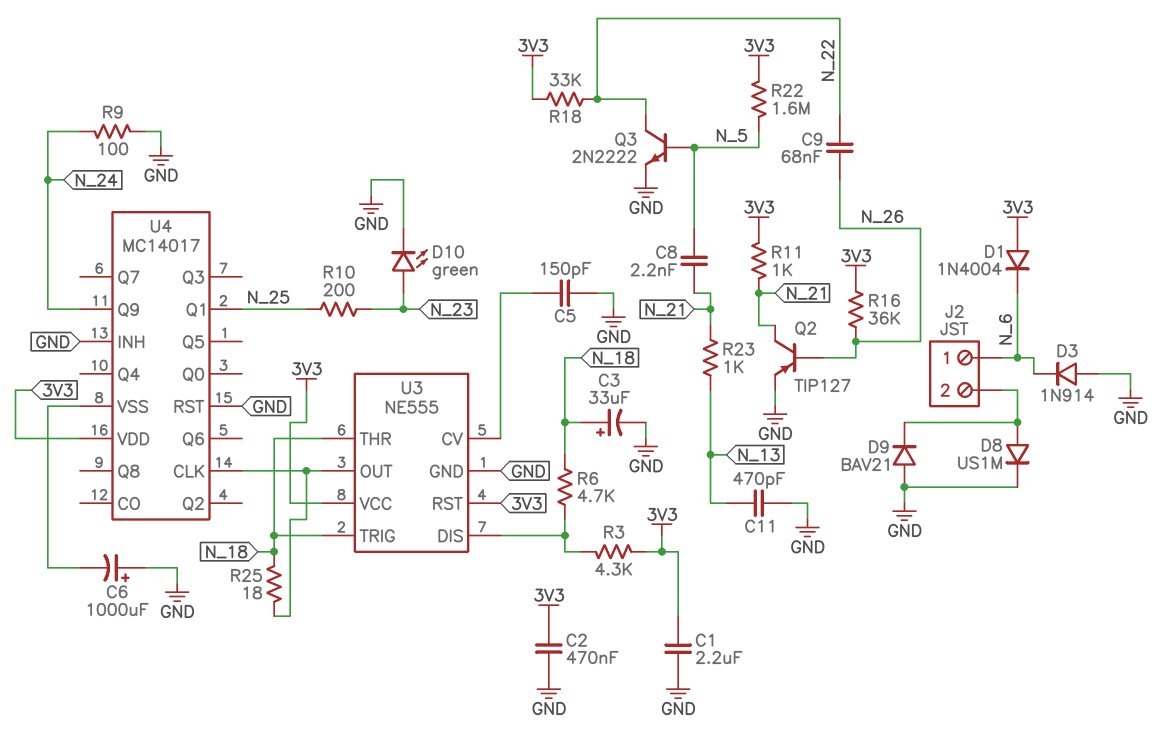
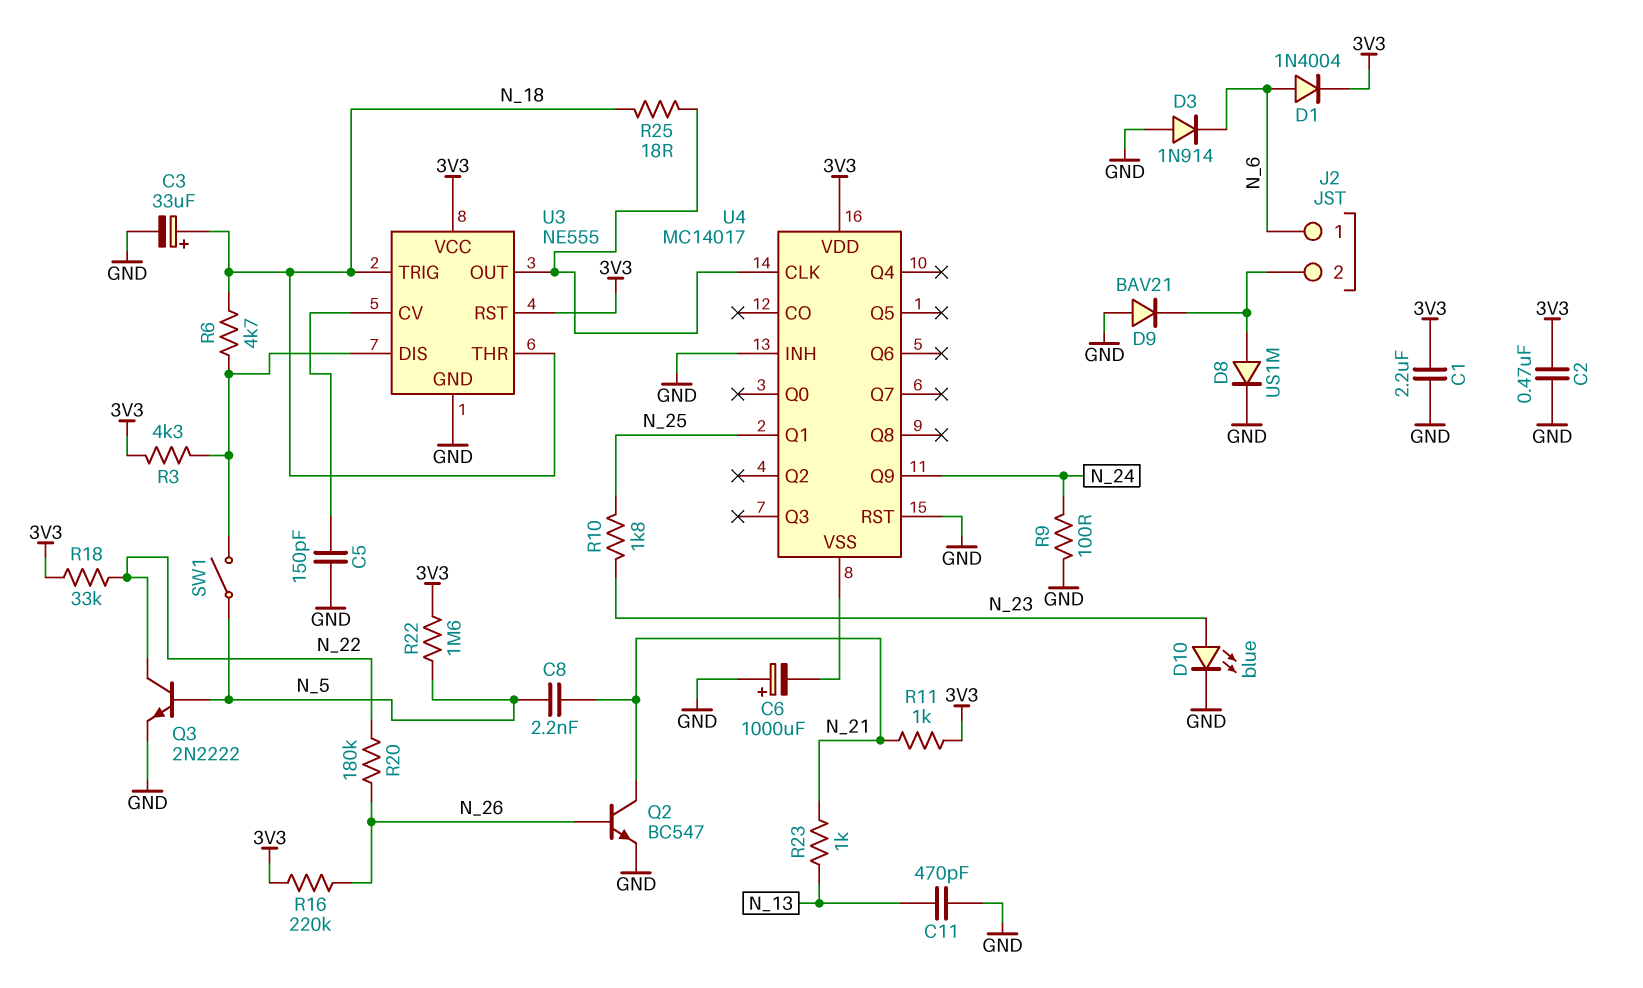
C9: 68nF (N_22, N_26) -> none
D1: diode 1N4004 (A 3V3, K N_6) -> diode 1N4004 (A N_6, K 3V3)
D10: LED green (A N_23, K GND) -> LED blue (A N_23, K GND)
Q2: PNP TIP127 (B N_26, C N_21, E GND) -> NPN BC547 (B N_26, C N_21, E GND)
R10: 200 (N_23, N_25) -> 1.8k (N_23, N_25)
R16: 36k (3V3, N_26) -> 220k (3V3, N_26)
R20: none -> 180k (N_22, N_26)
SW1: none -> switch (N_5, U3/DIS)

